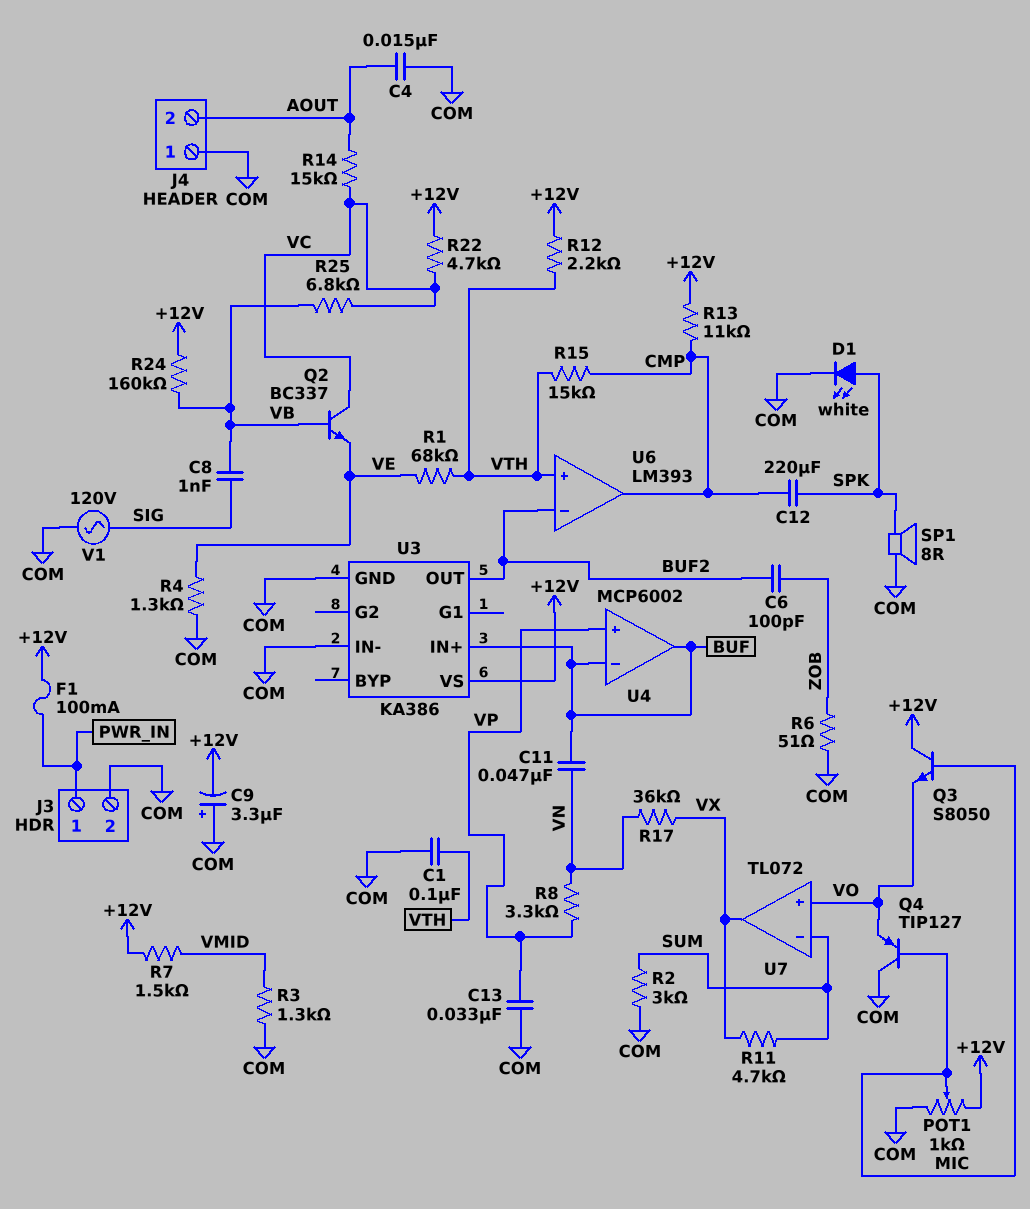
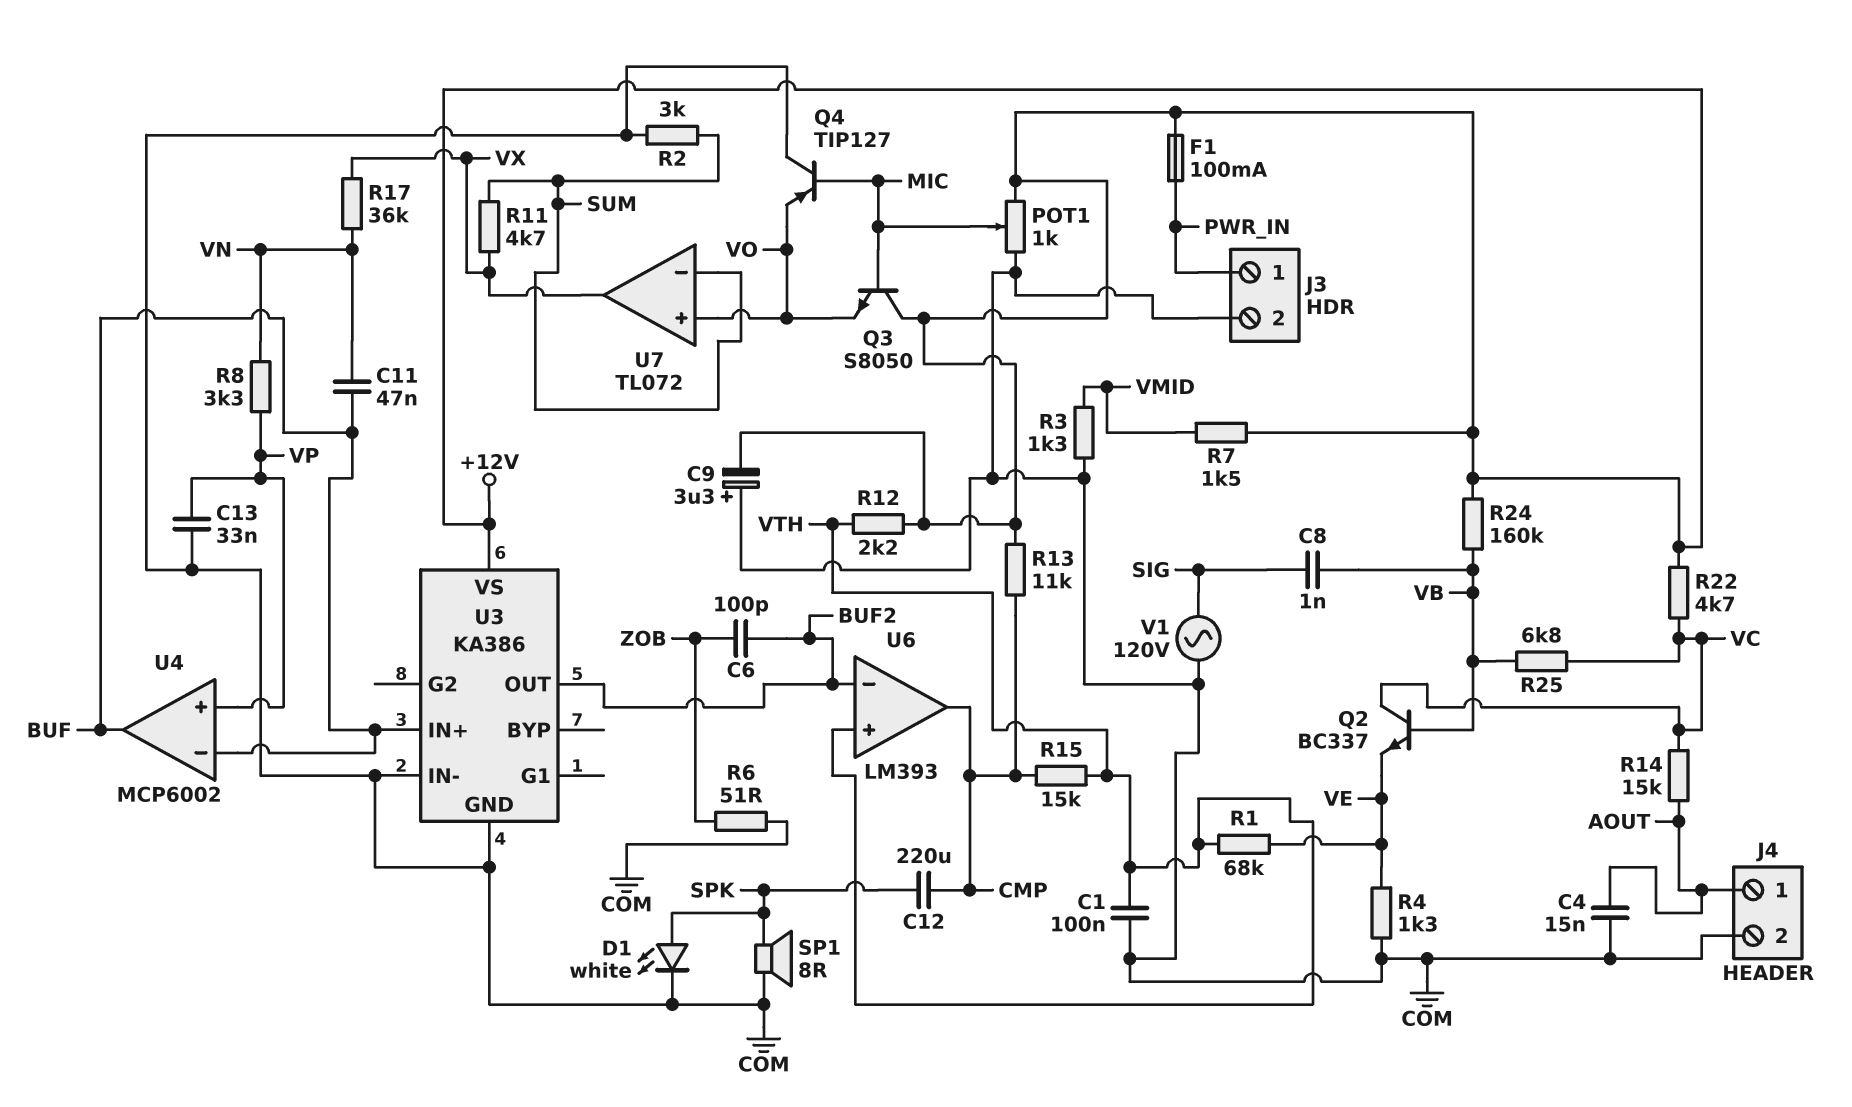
J4 pin 1: COM -> AOUT
J4 pin 2: AOUT -> COM

